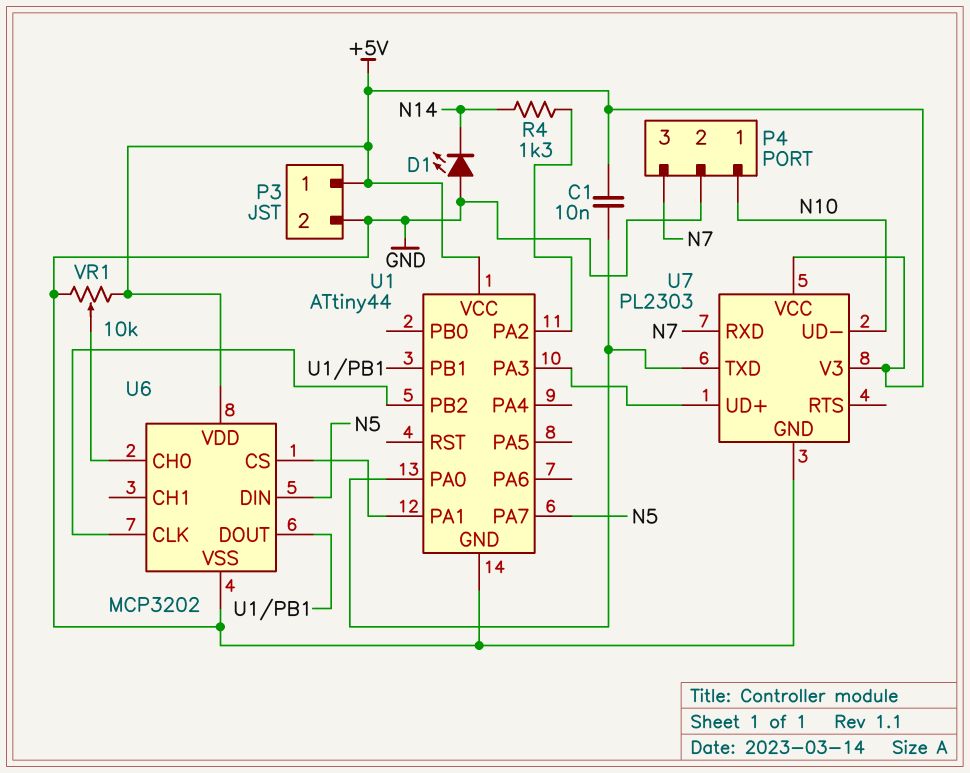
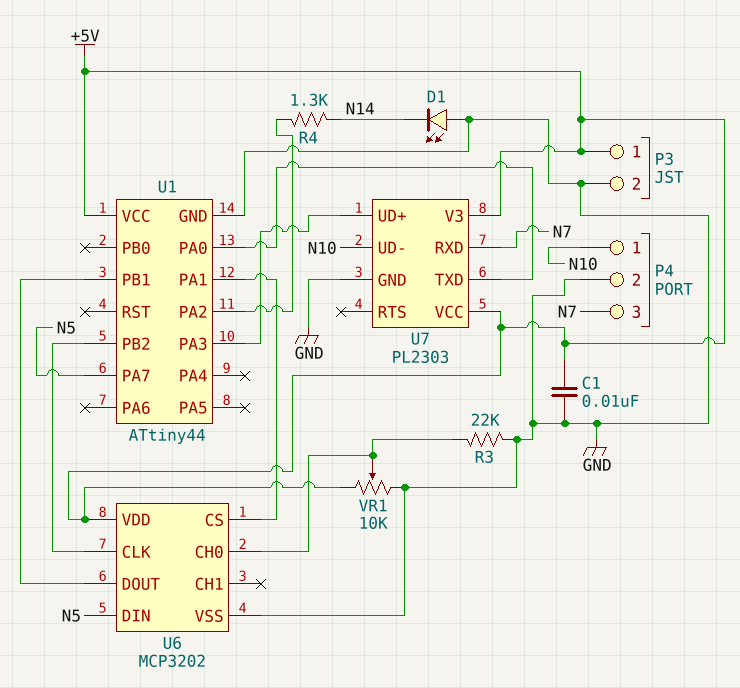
C1: 10nF (+5V, U1/PA0) -> 10nF (+5V, GND)
R3: none -> 22k (GND, U6/CH0)

